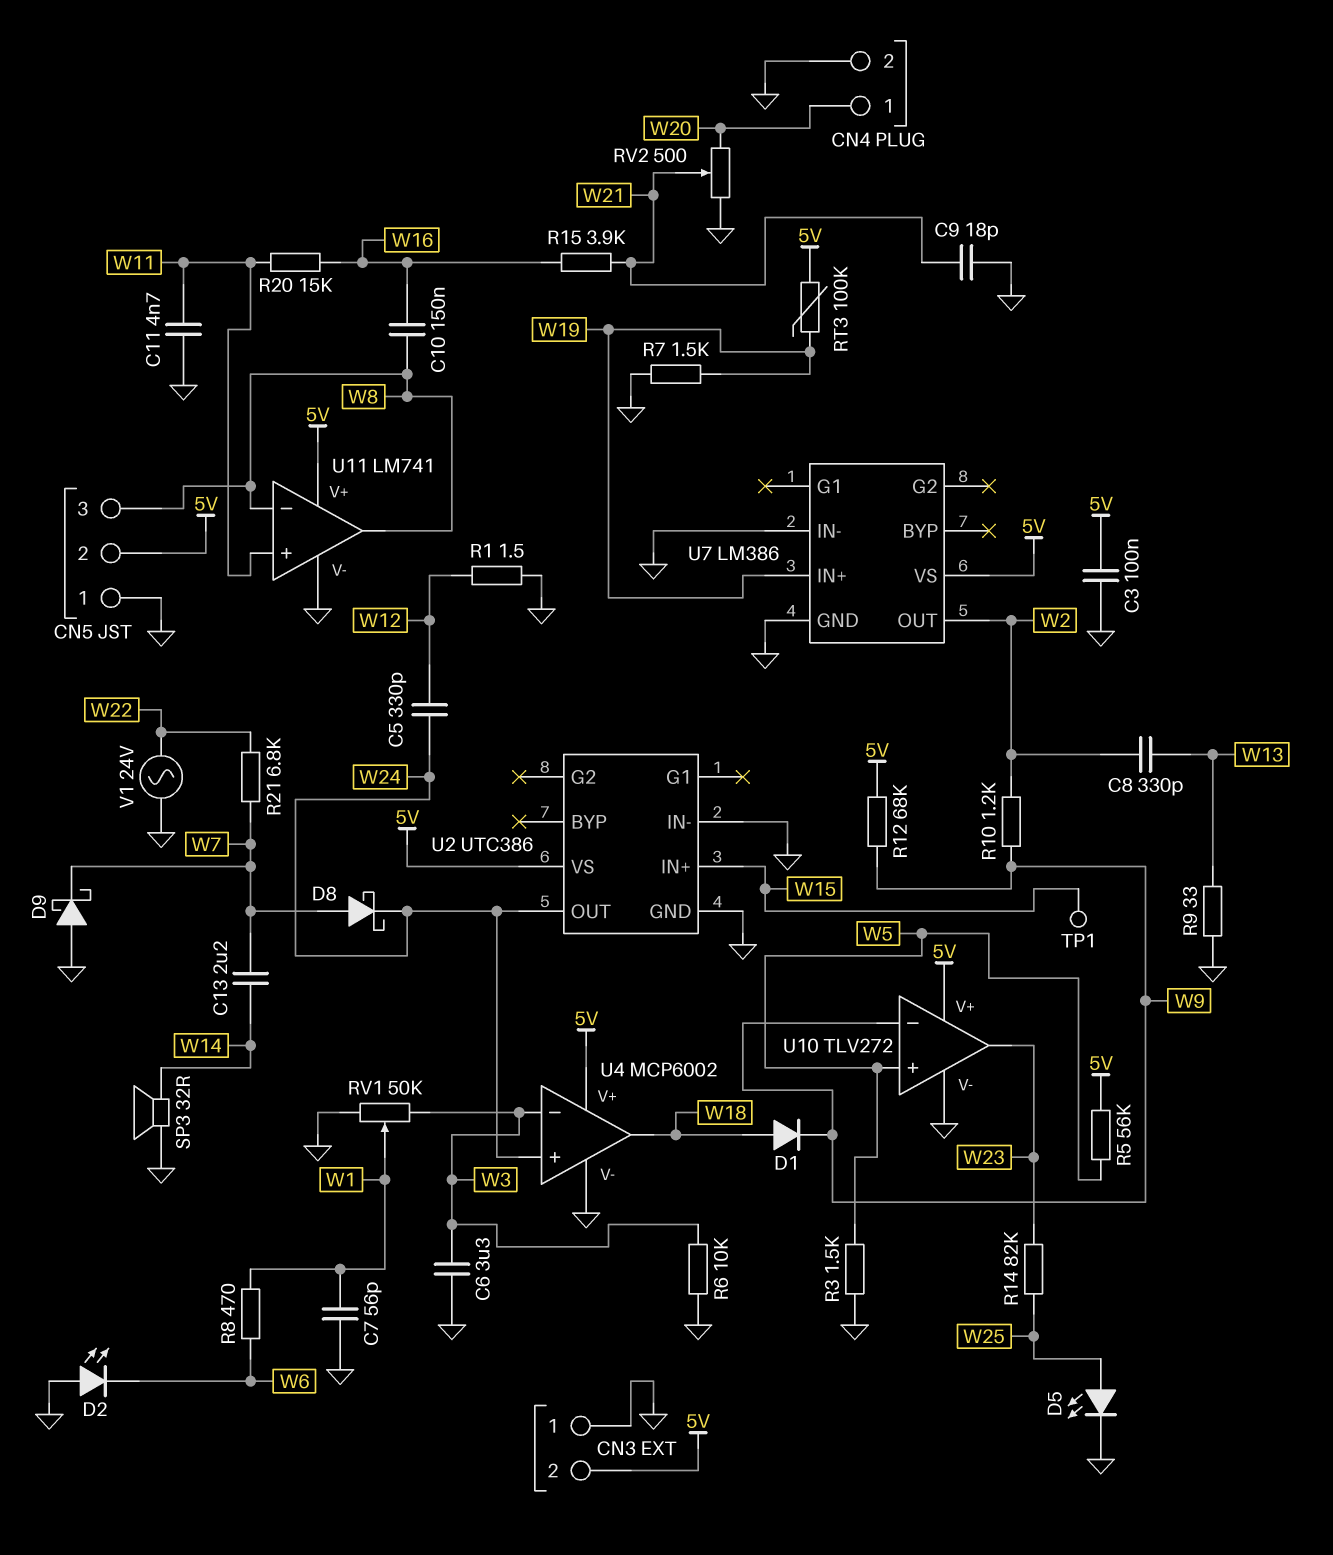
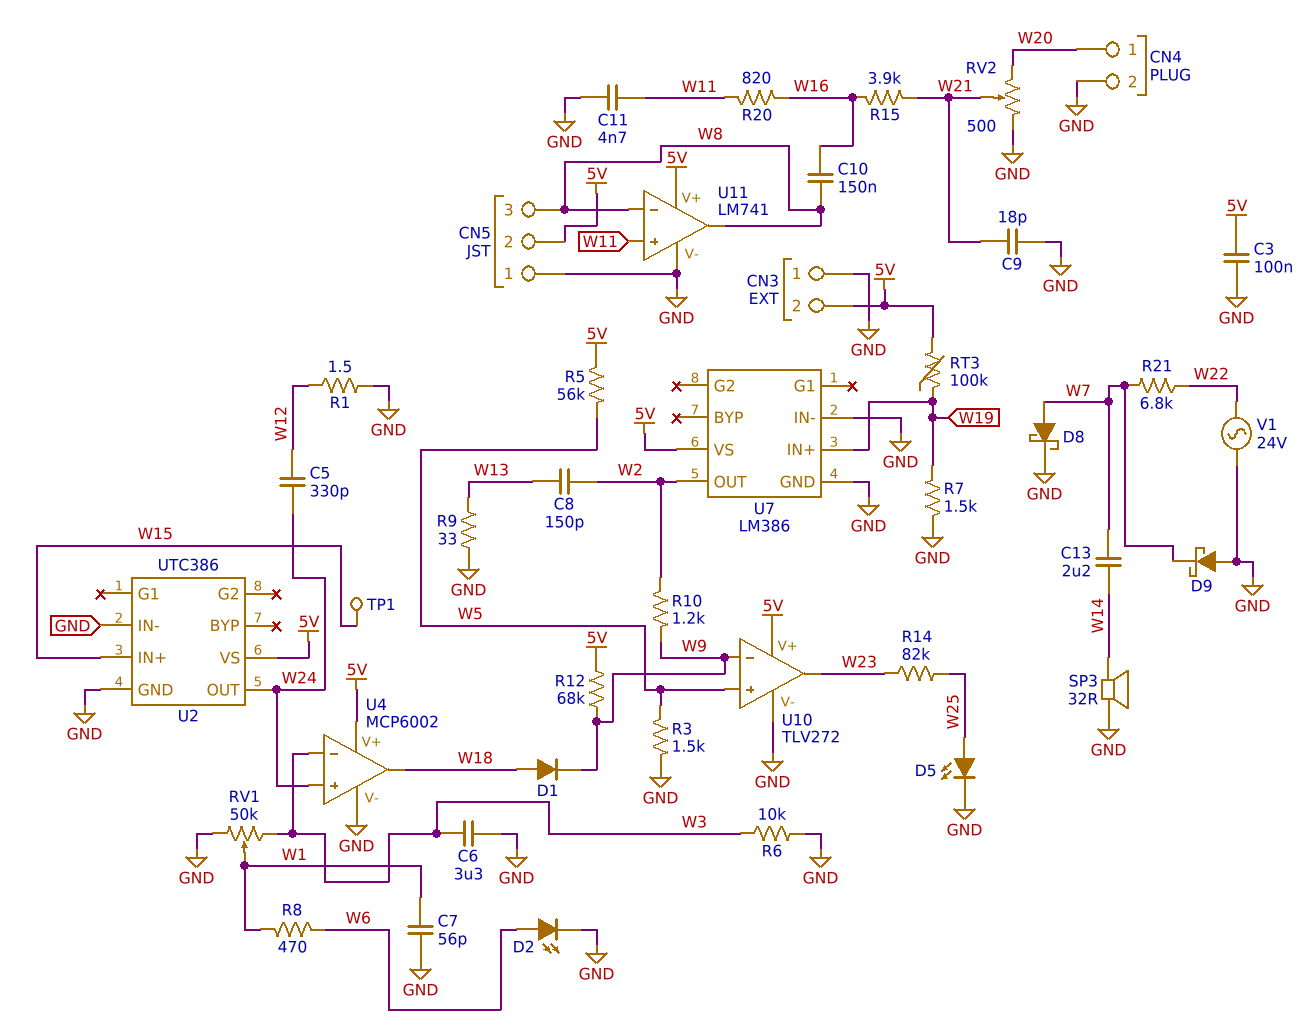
C8: 330pF (W2, W13) -> 150pF (W2, W13)
D2: LED (A GND, K W6) -> LED (A W6, K GND)
D8: schottky (A W7, K W24) -> schottky (A W7, K GND)
R20: 15k (W11, W16) -> 820 (W11, W16)

